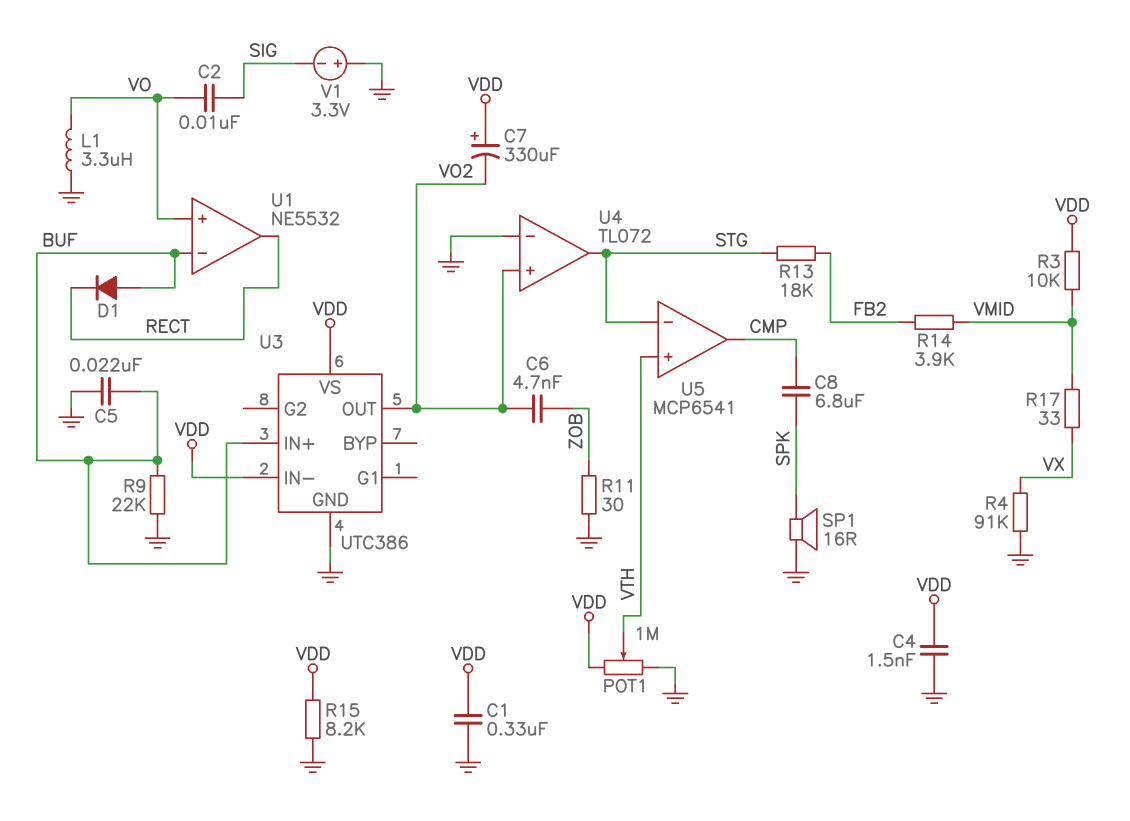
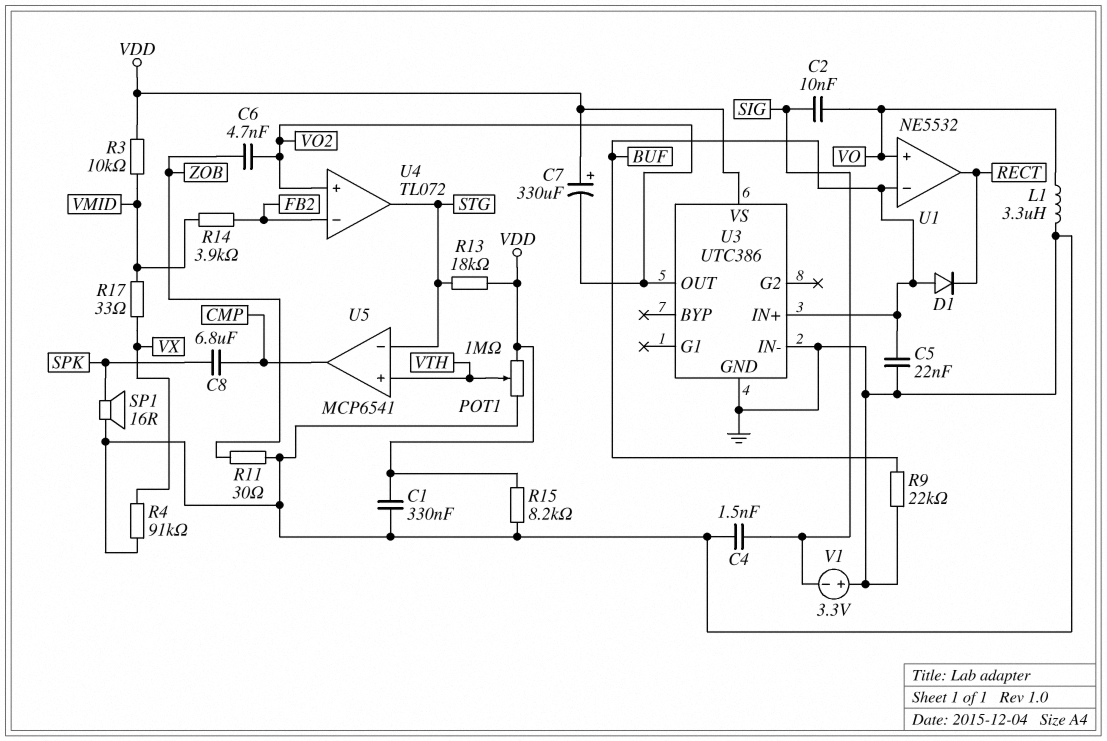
C4: 1.5nF (GND, VDD) -> 1.5nF (GND, SIG)
R13: 18k (FB2, STG) -> 18k (STG, VDD)
U3 pin IN-: VDD -> GND
U4 pin in-: GND -> FB2

